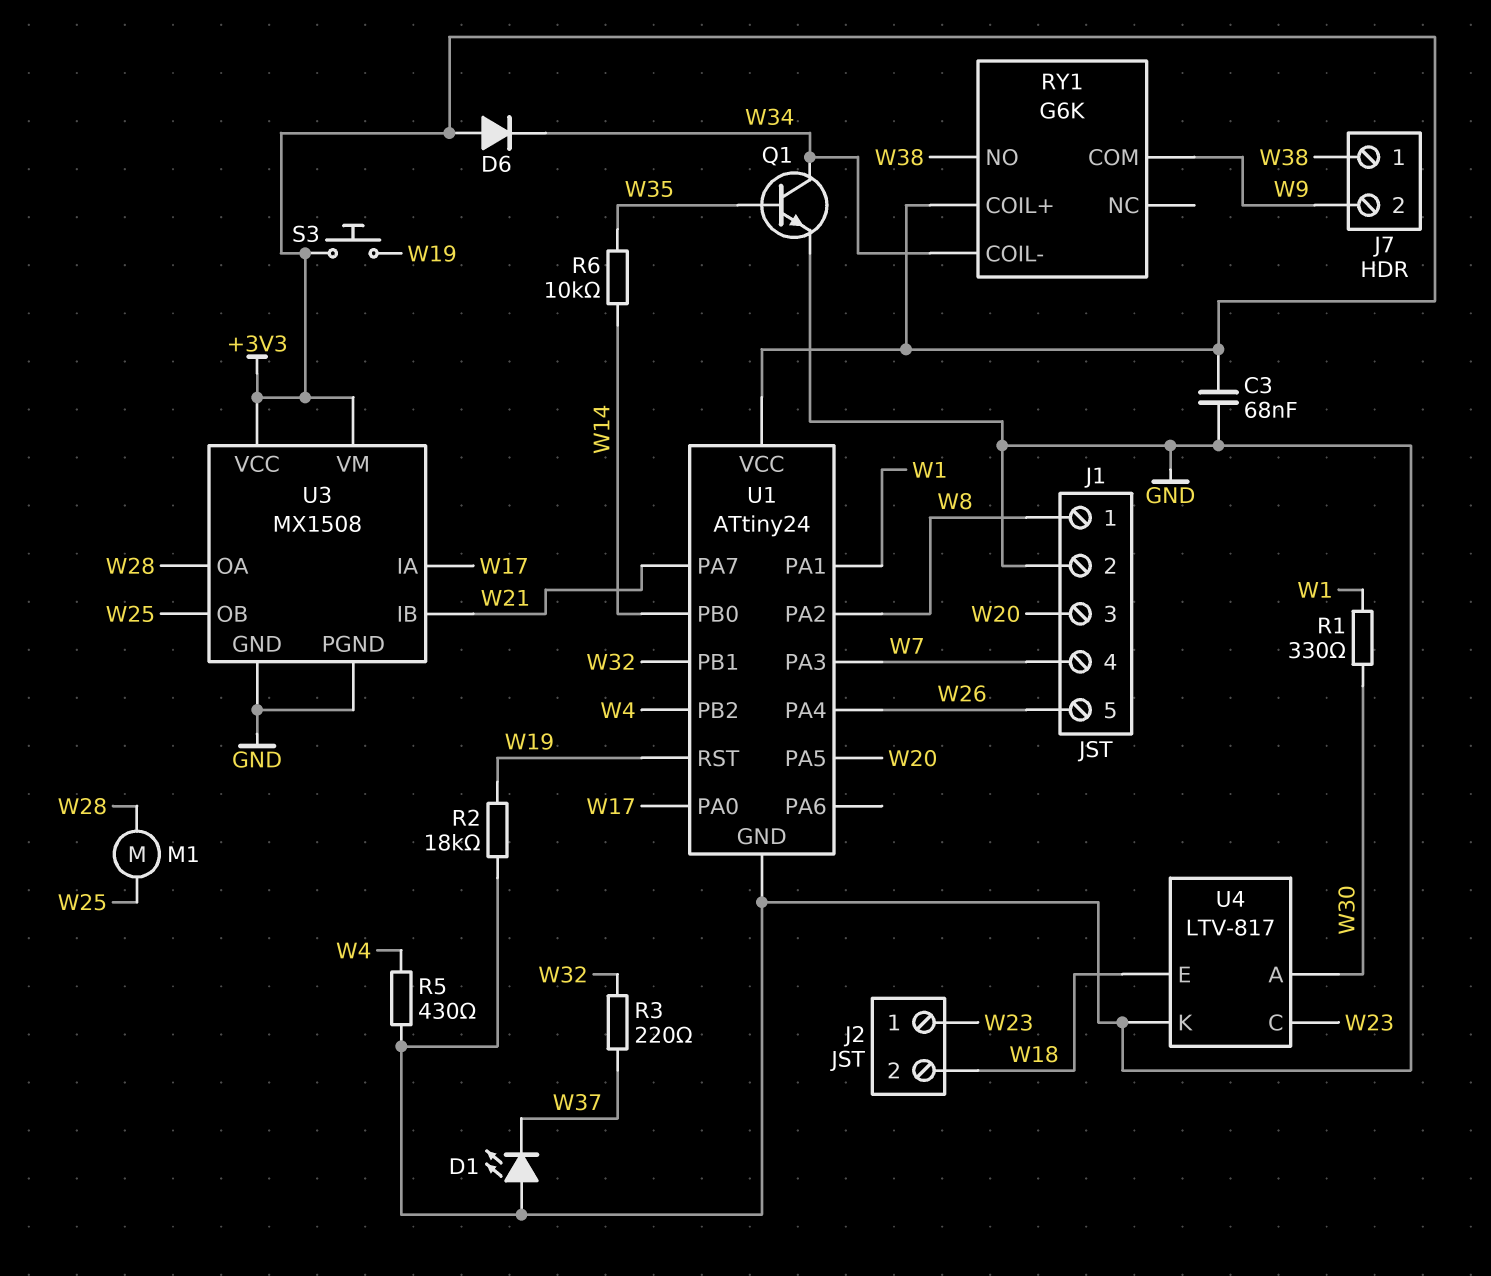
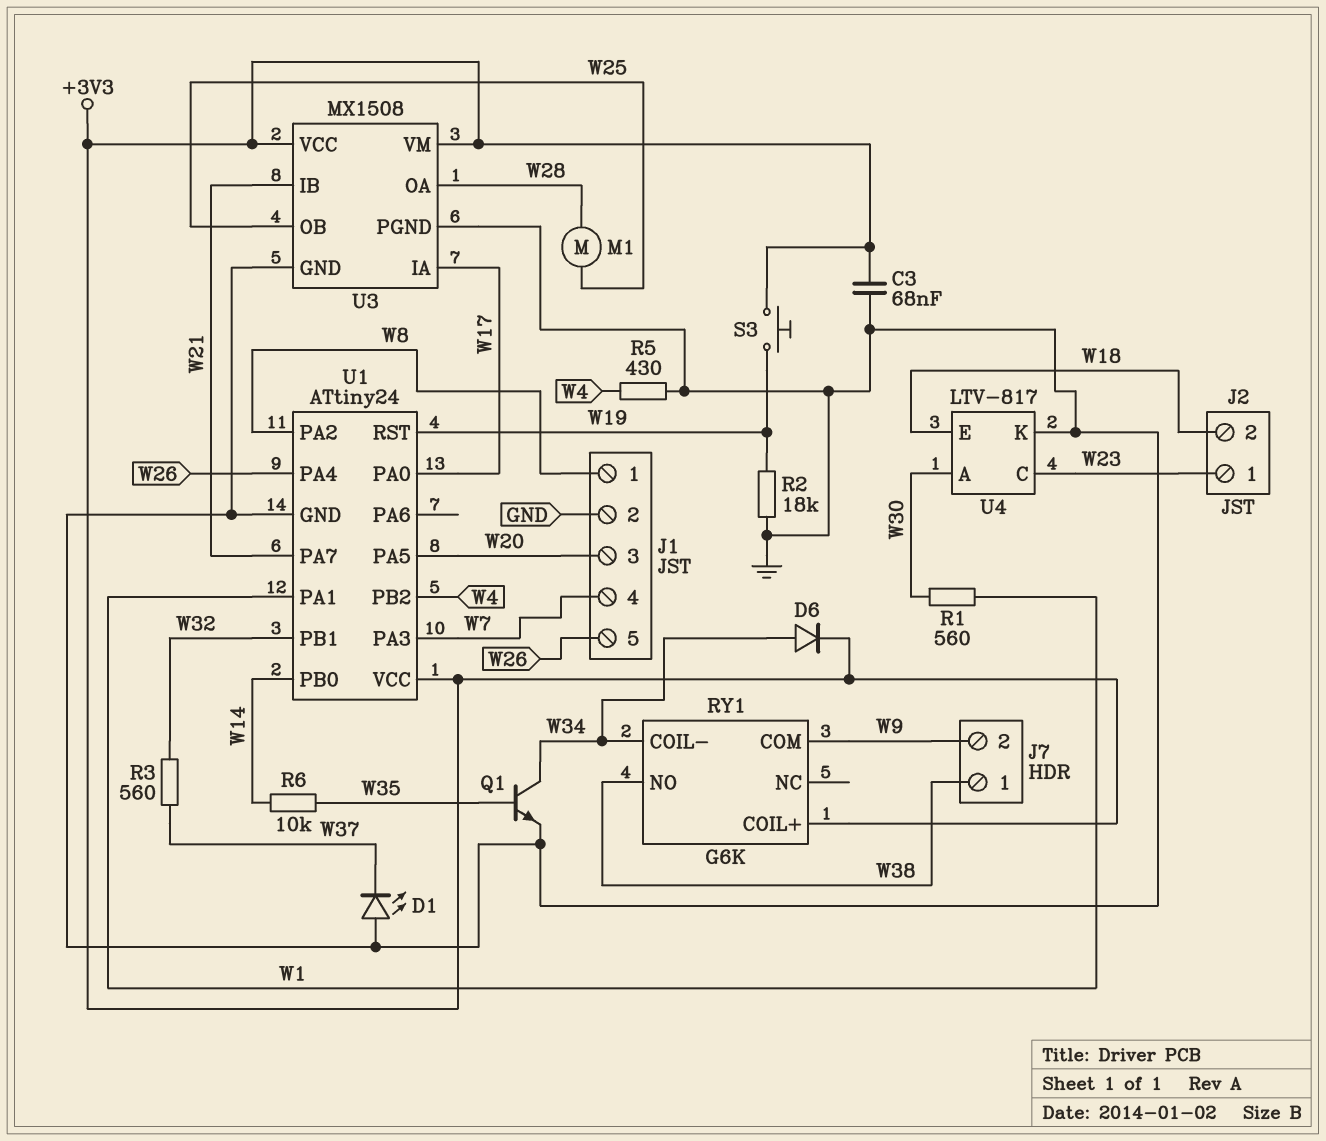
D6: diode (A +3V3, K W34) -> diode (A W34, K +3V3)
R1: 330 (W1, W30) -> 560 (W1, W30)
R3: 220 (W32, W37) -> 560 (W32, W37)

